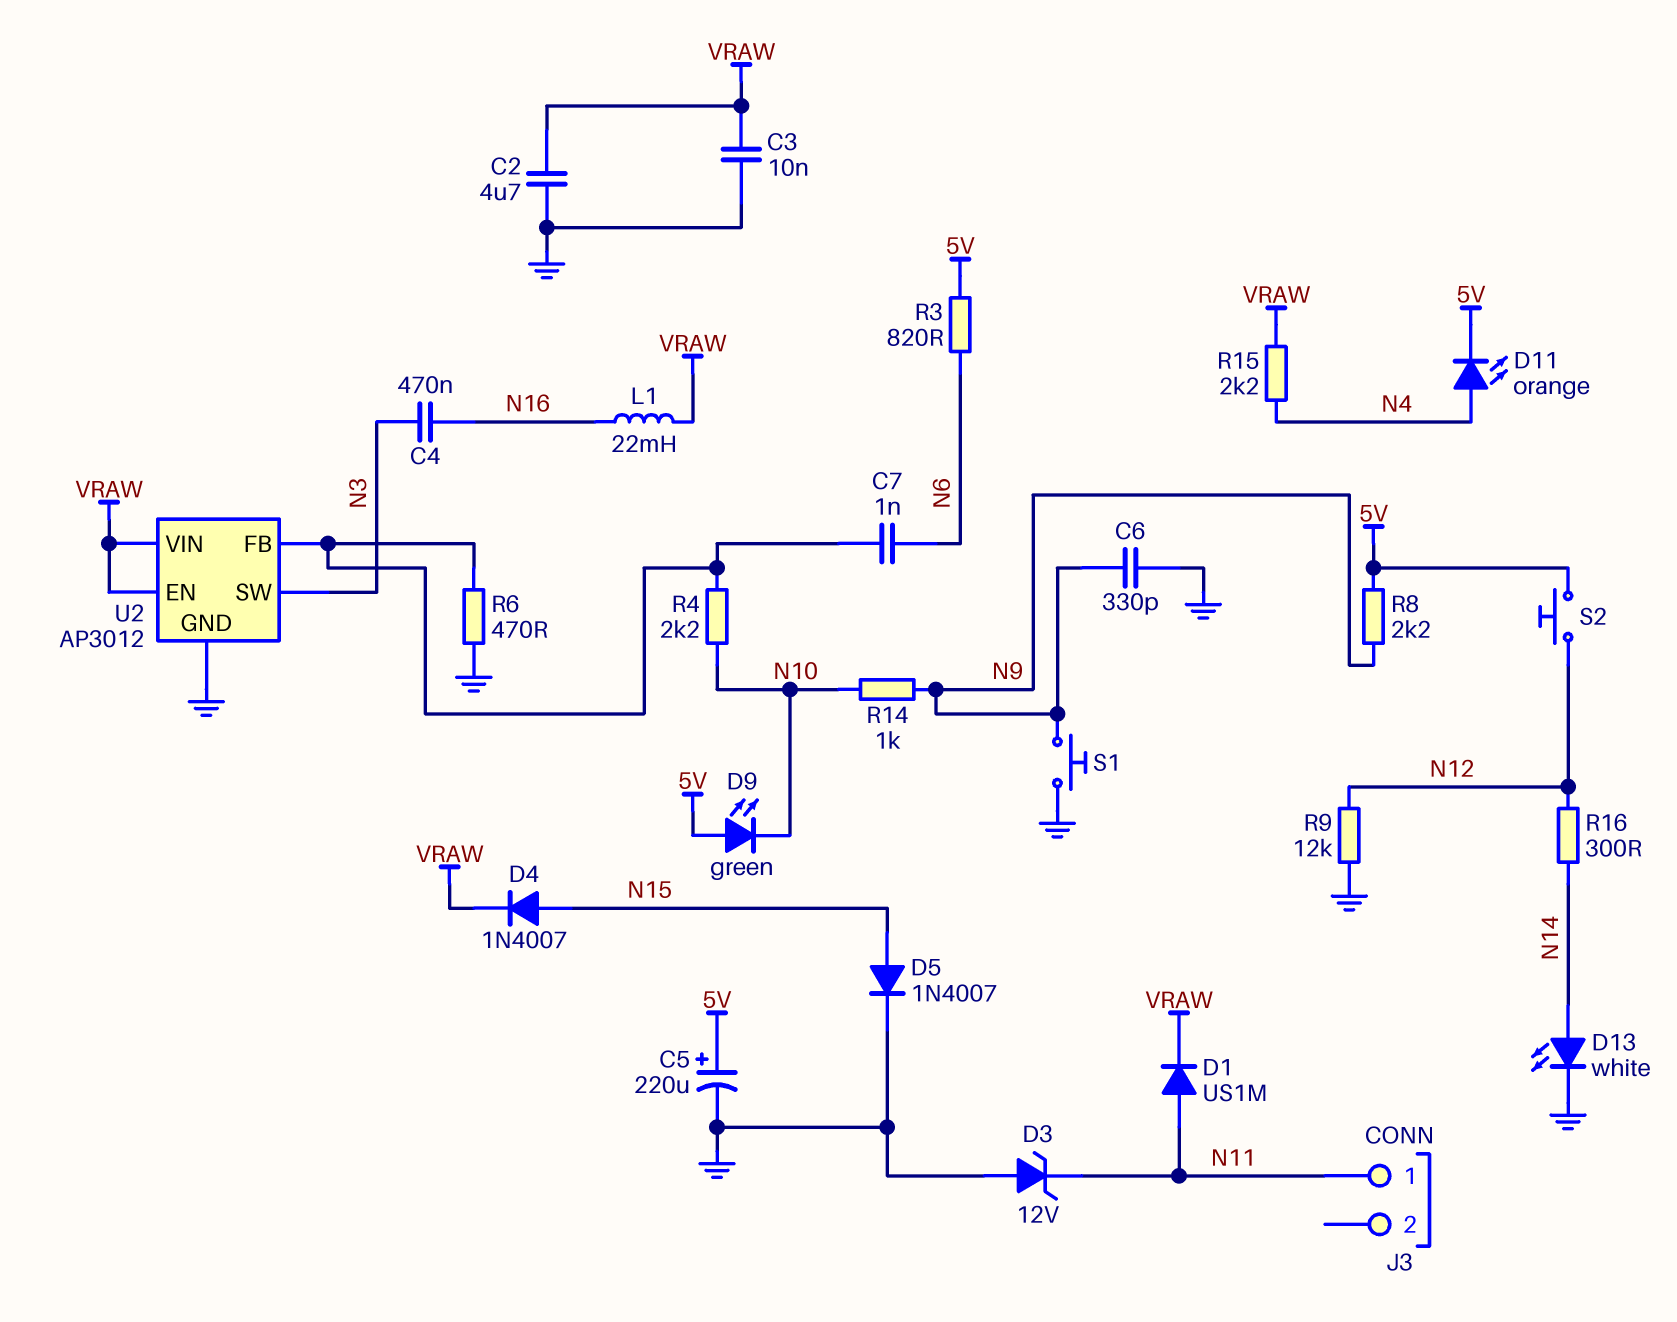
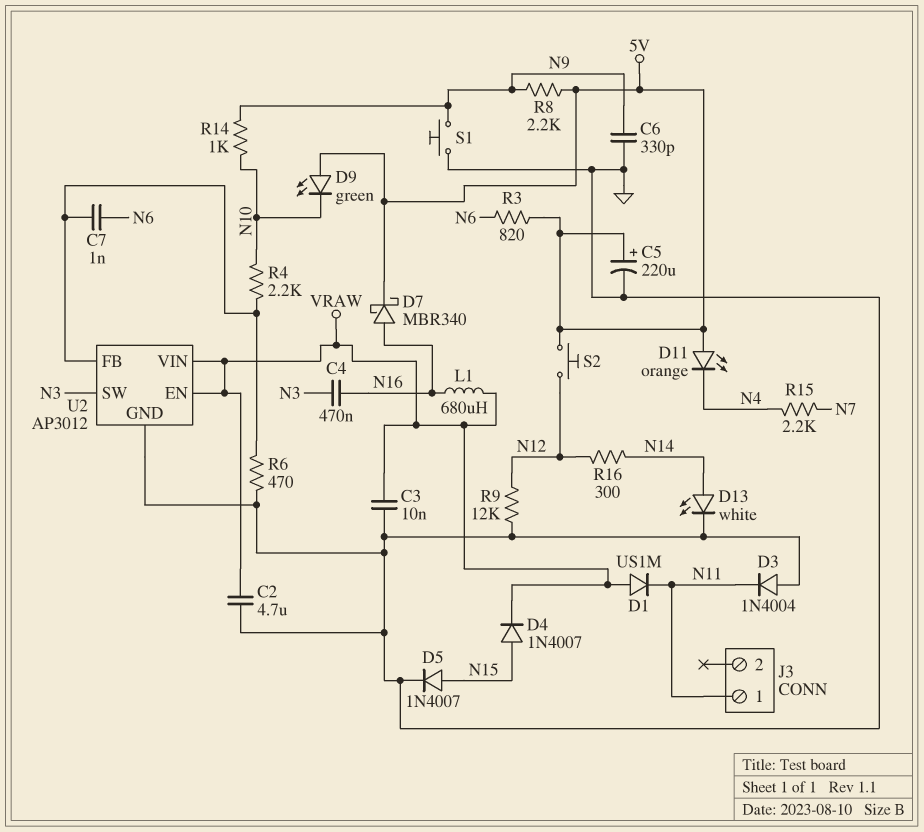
D1: diode US1M (A N11, K VRAW) -> diode US1M (A VRAW, K N11)
D3: zener 12V (A GND, K N11) -> diode 1N4004 (A GND, K N11)
D7: none -> schottky MBR340 (A N16, K 5V)
D11: LED orange (A N4, K 5V) -> LED orange (A 5V, K N4)
L1: 22mH (N16, VRAW) -> 680uH (N16, VRAW)
R15: 2.2k (N4, VRAW) -> 2.2k (N4, N7)

